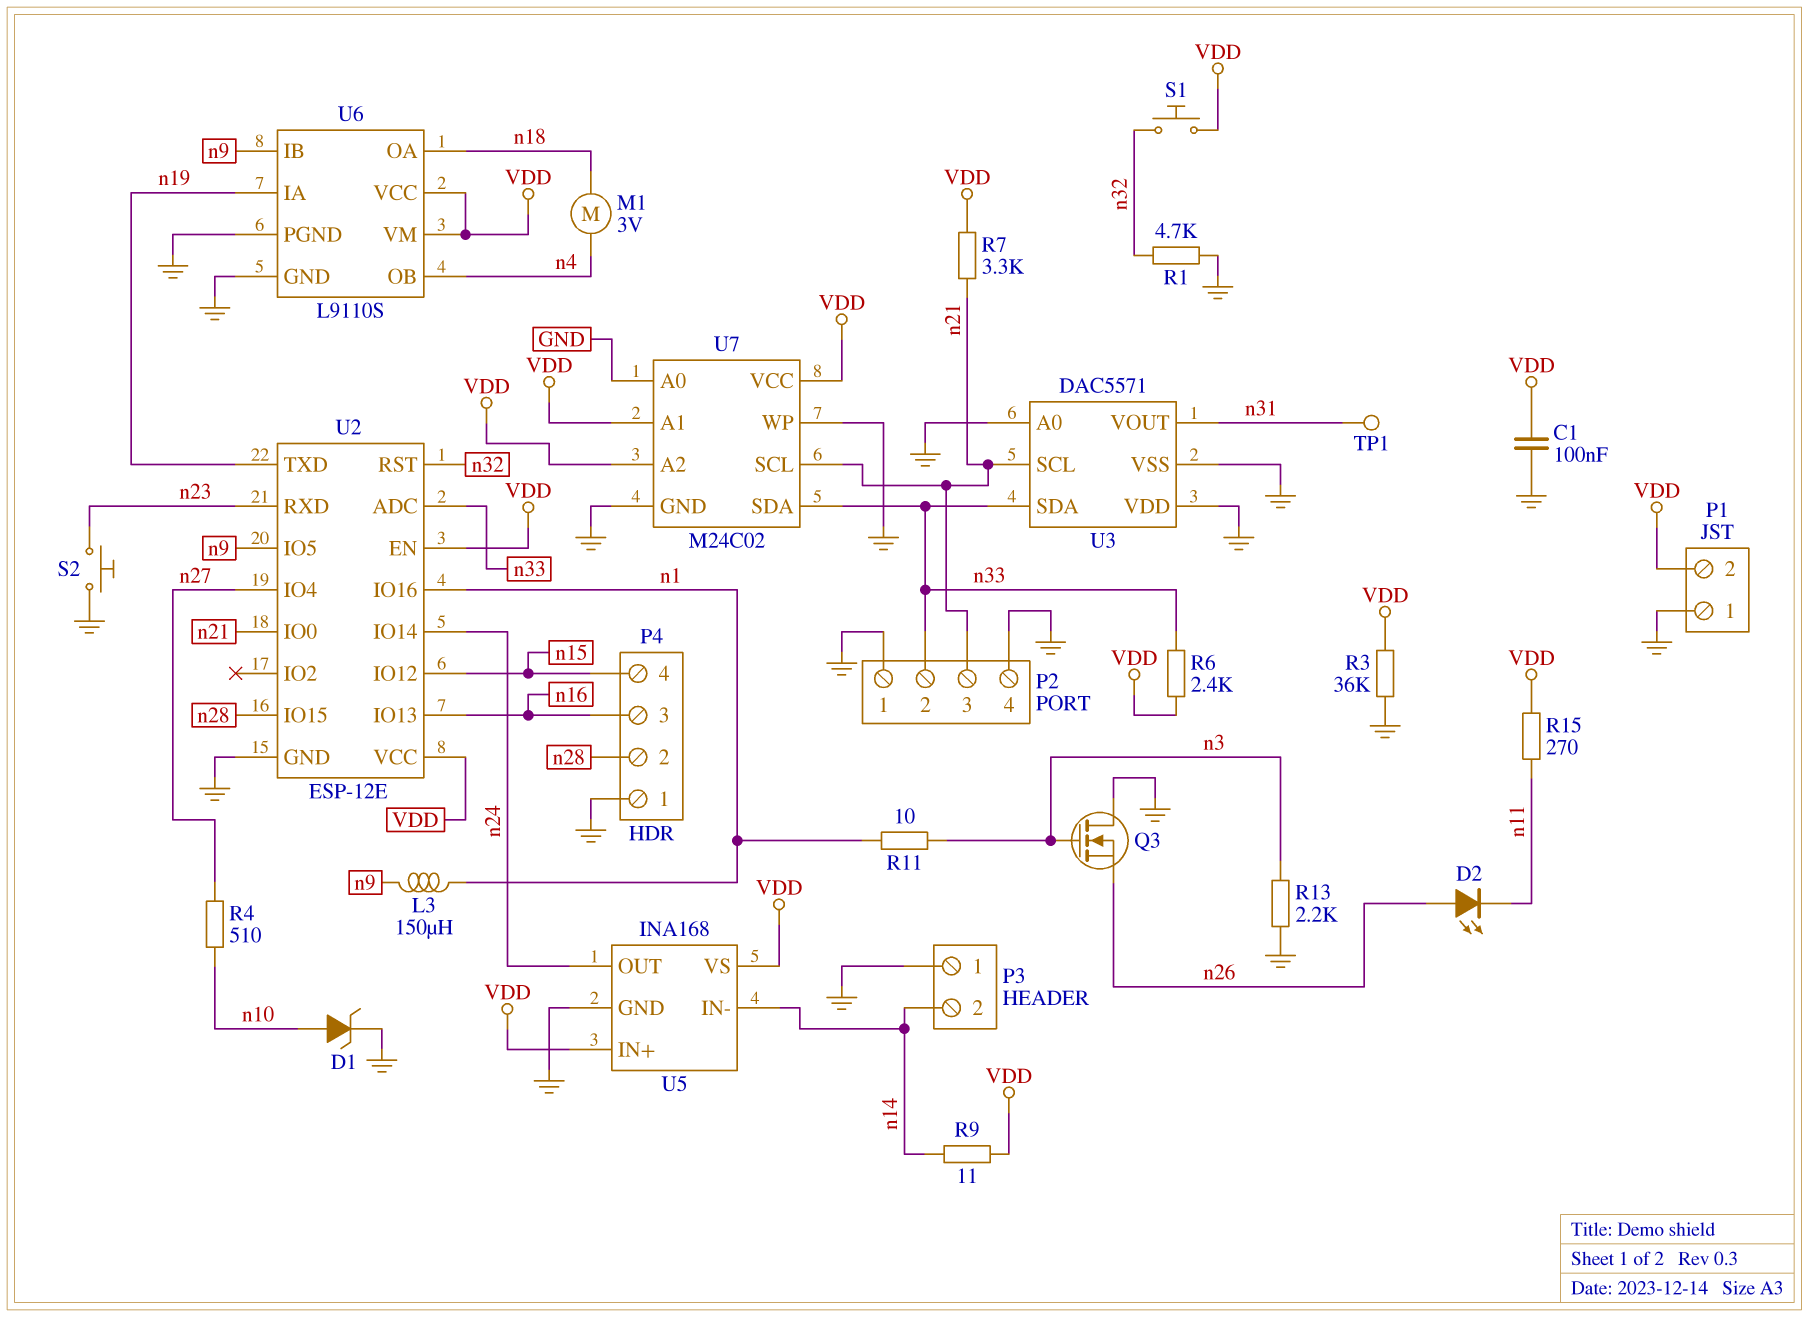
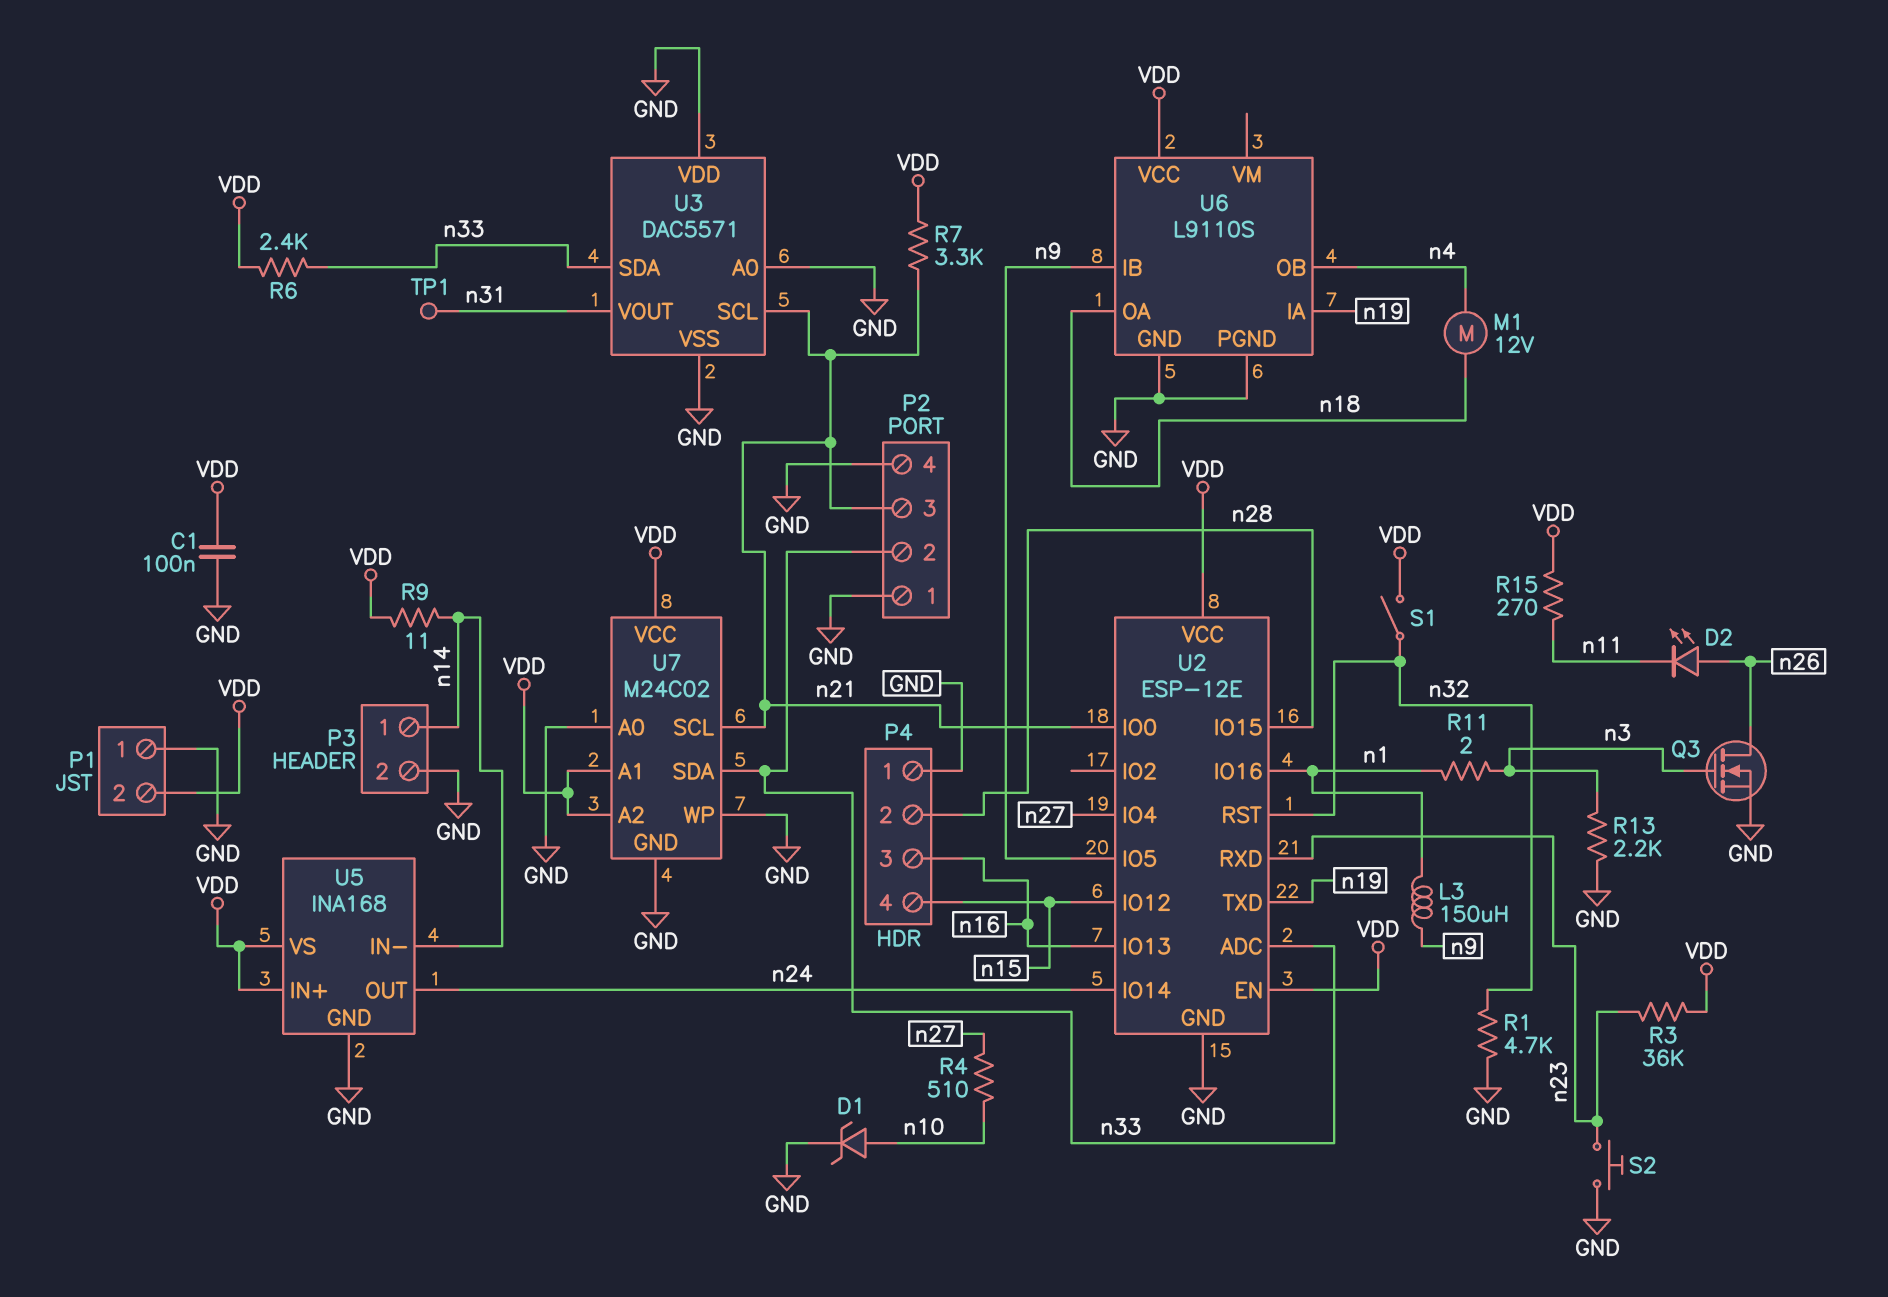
M1: motor 3V (n4, n18) -> motor 12V (n4, n18)
P3 pin 1: GND -> n14
P3 pin 2: n14 -> GND
Q3: NMOS (G n3, D GND, S n26) -> NMOS (G n3, D n26, S GND)
R3: 36k (GND, VDD) -> 36k (VDD, n23)
R11: 10 (n1, n3) -> 2 (n1, n3)
S1: button (VDD, n32) -> switch (VDD, n32)
U6 pin VM: VDD -> none

